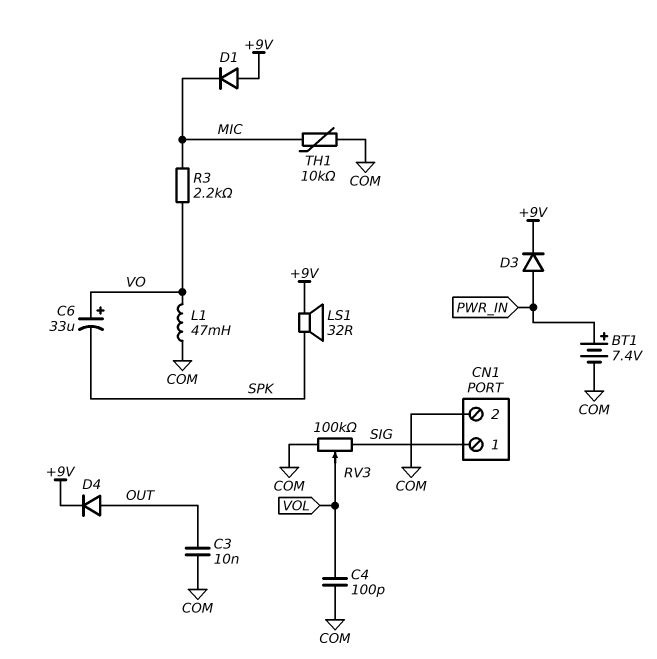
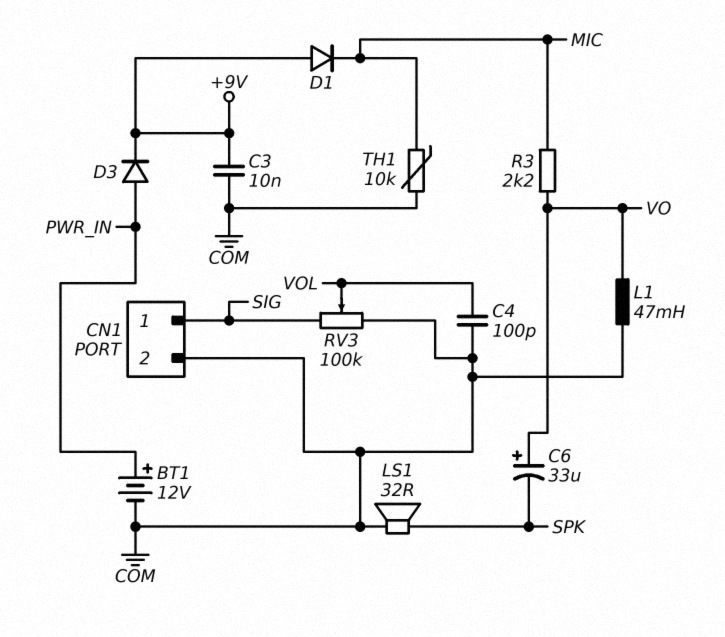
BT1: 7.4V (plus PWR_IN, minus COM) -> 12V (plus PWR_IN, minus COM)
C3: 10nF (COM, OUT) -> 10nF (+9V, COM)
D4: diode (A OUT, K +9V) -> none
LS1: speaker 32R (+9V, SPK) -> speaker 32R (COM, SPK)

